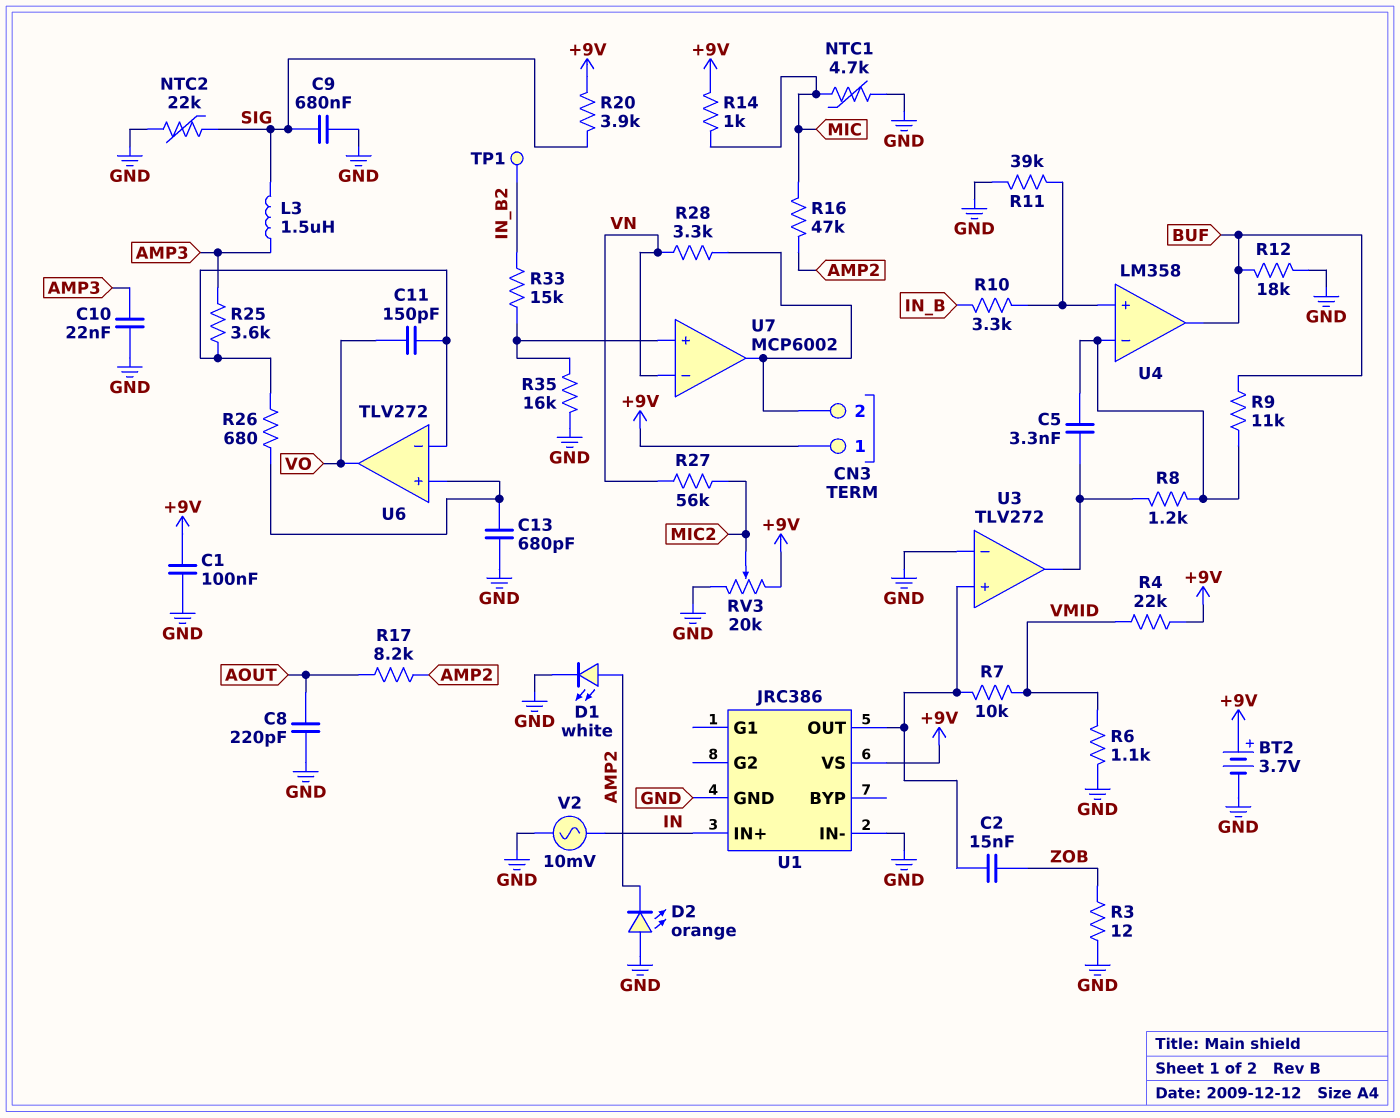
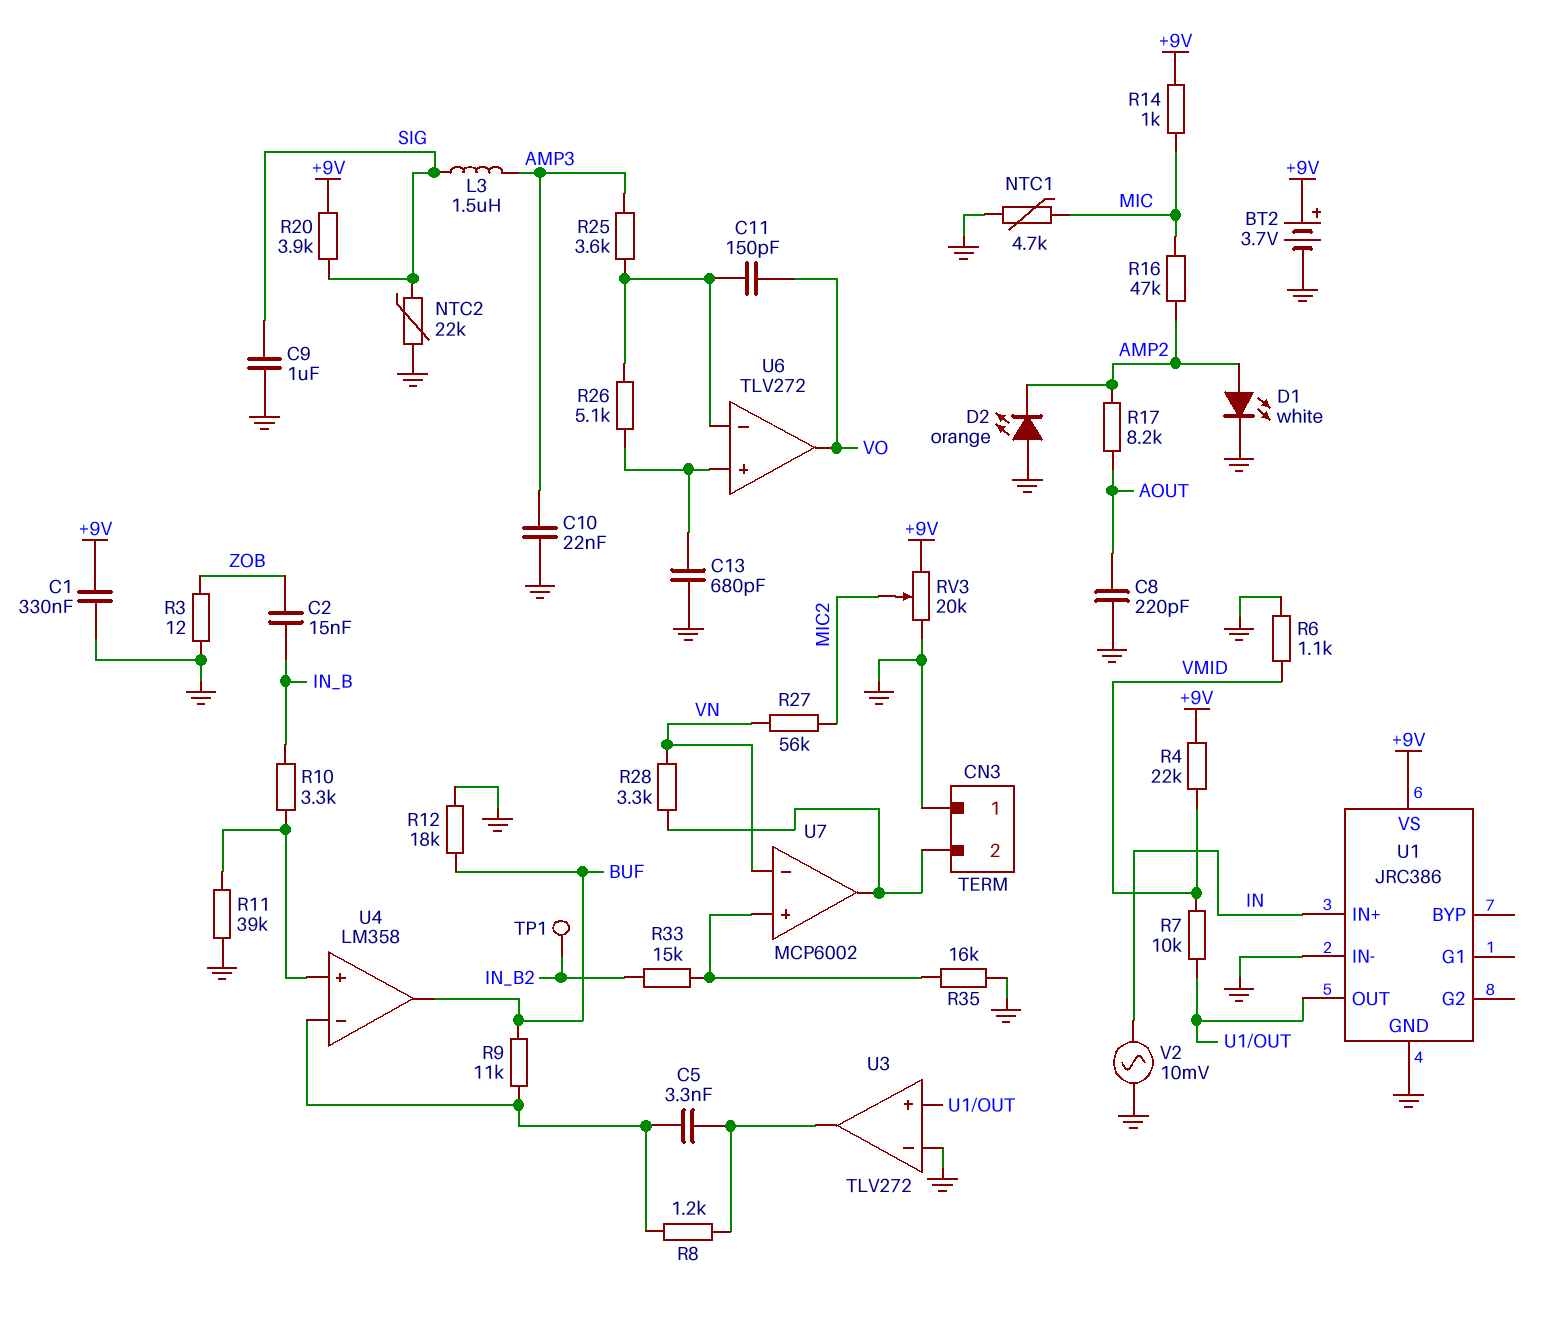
C1: 100nF (+9V, GND) -> 330nF (+9V, GND)
C2: 15nF (U1/OUT, ZOB) -> 15nF (IN_B, ZOB)
C9: 680nF (GND, SIG) -> 1uF (GND, SIG)
CN3 pin 1: +9V -> GND
R26: 680 (U6/in+, U6/in-) -> 5.1k (U6/in+, U6/in-)

